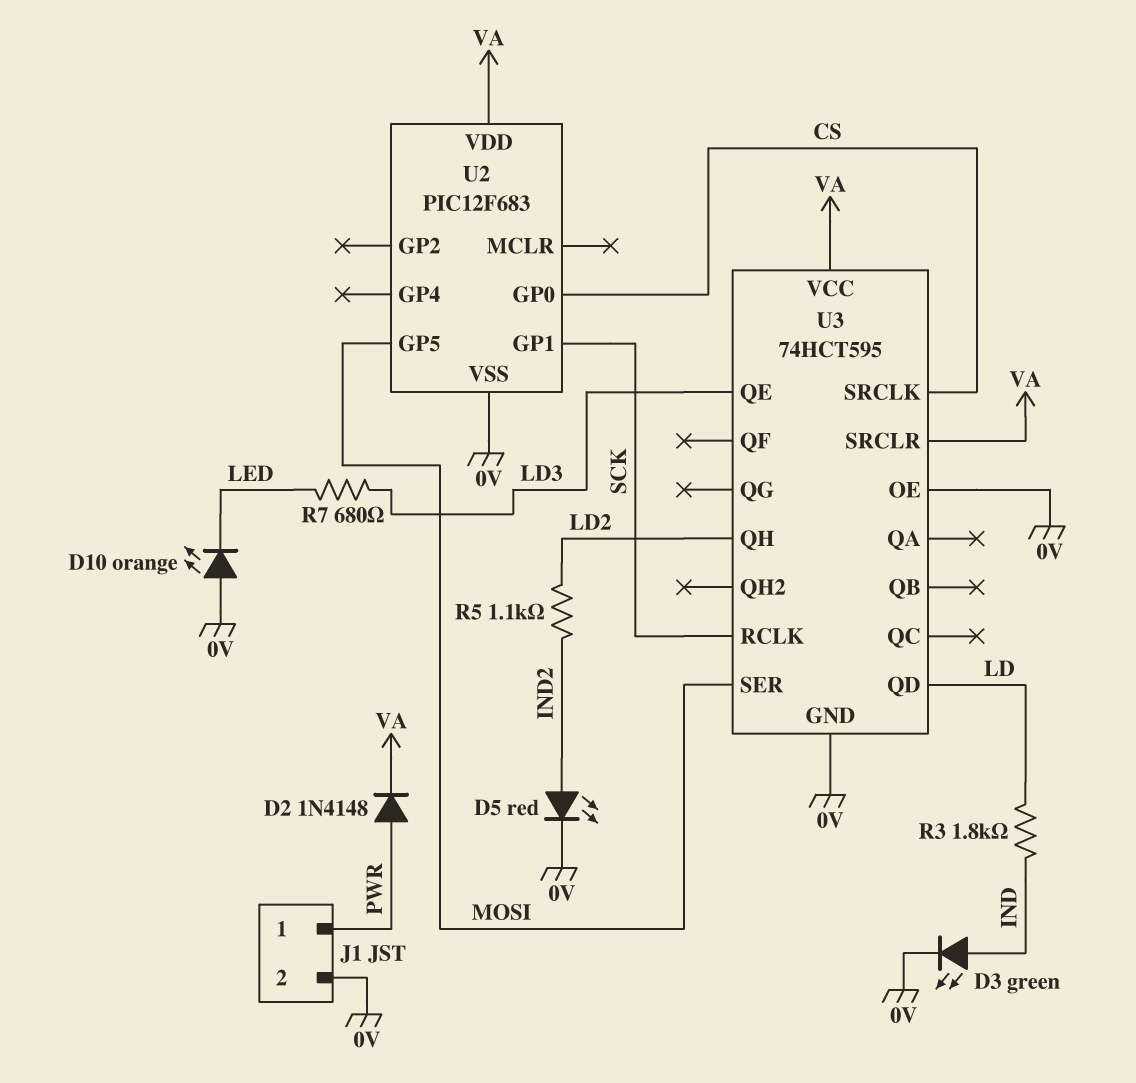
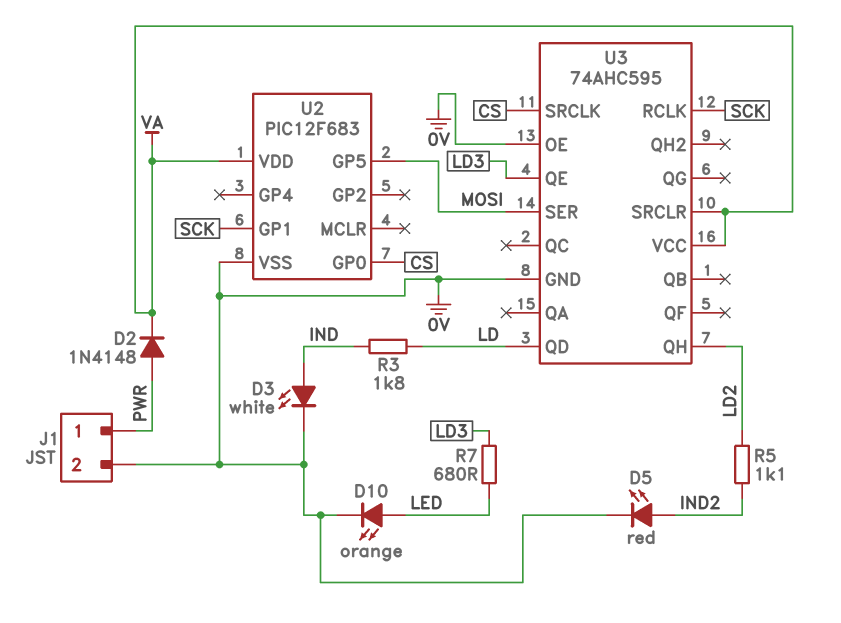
D3: LED green (A IND, K 0V) -> LED white (A IND, K 0V)
D10: LED orange (A 0V, K LED) -> LED orange (A LED, K 0V)
U3: 74HCT595 -> 74AHC595

